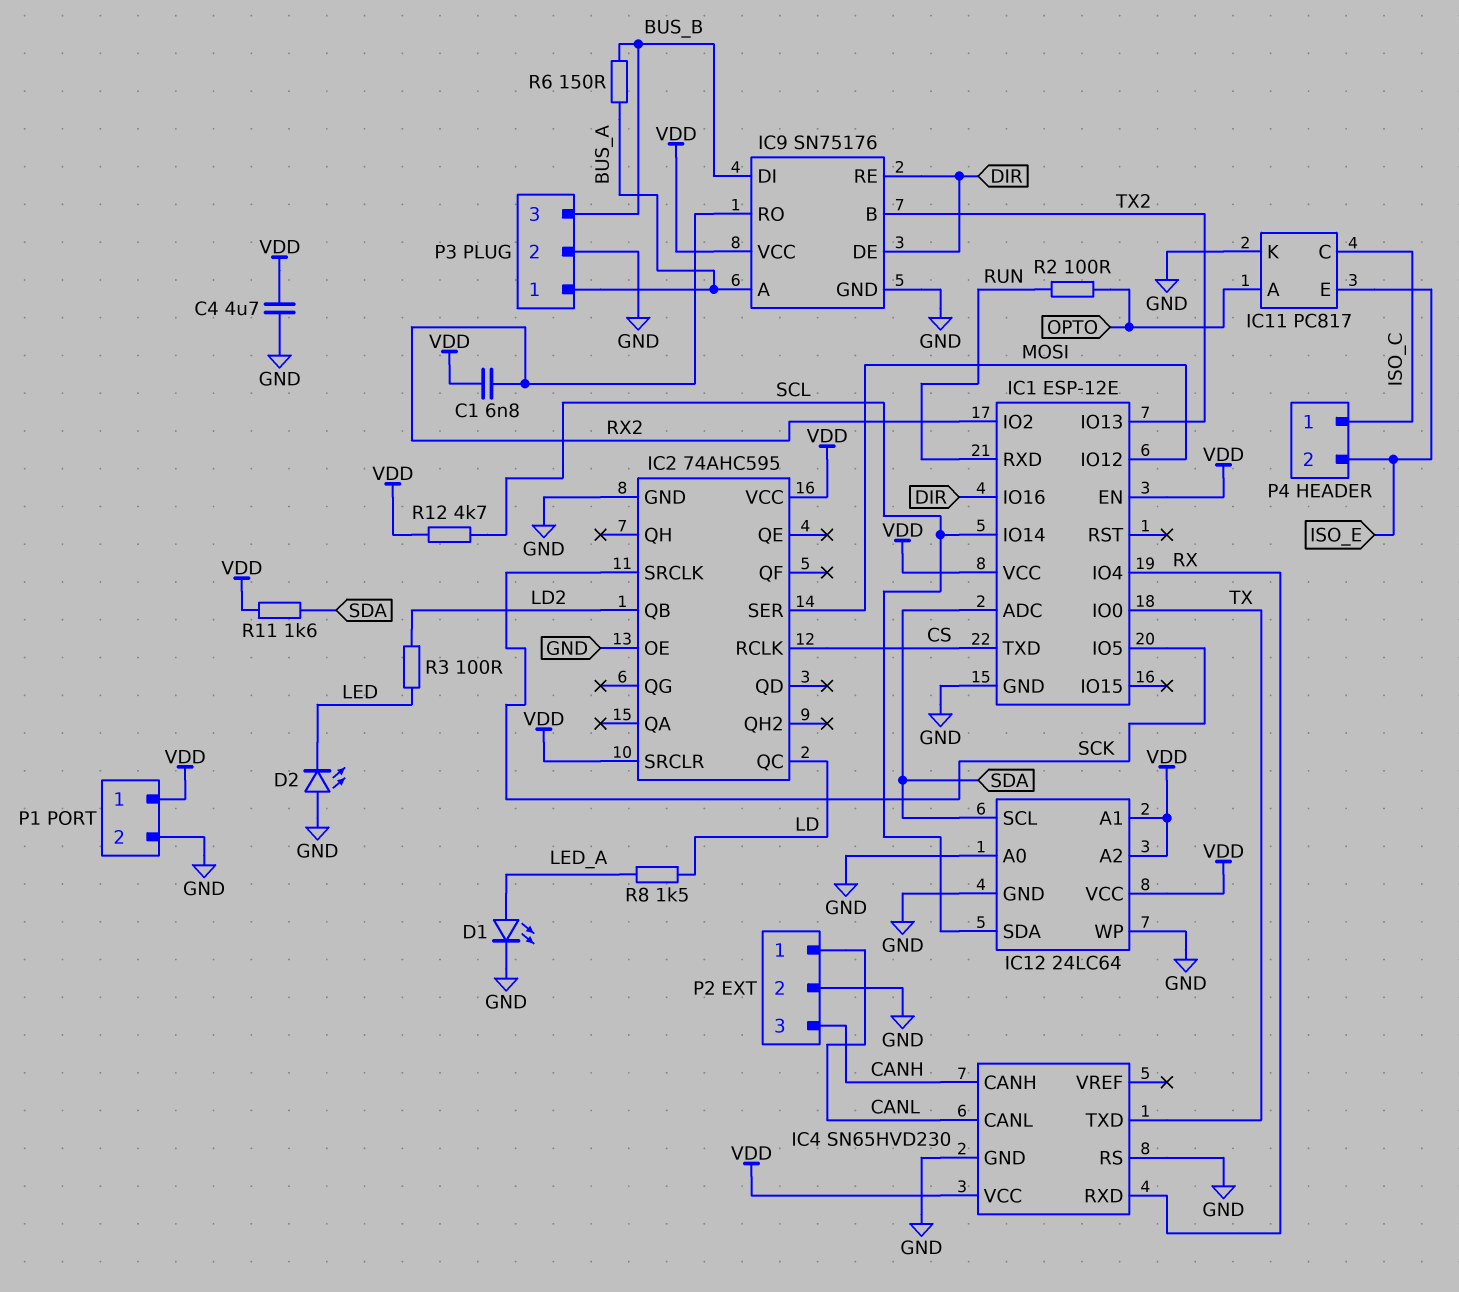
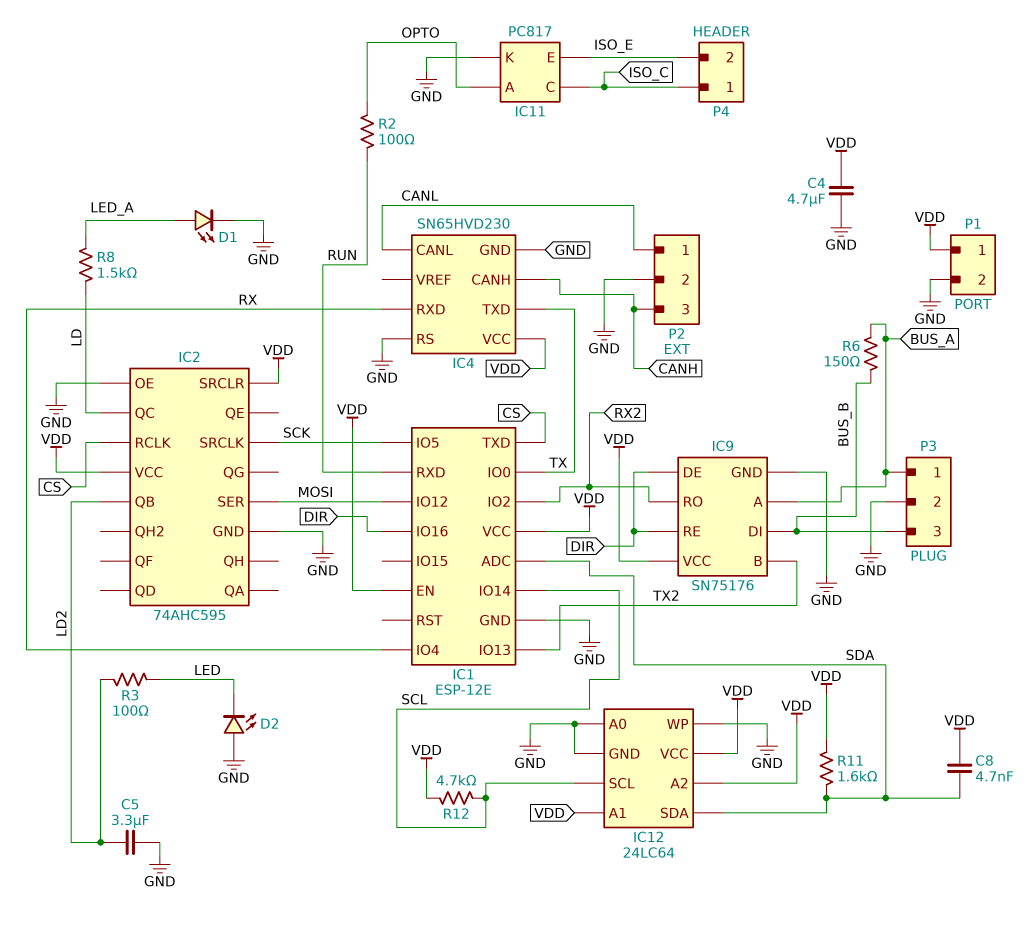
C1: 6.8nF (RX2, VDD) -> none
C5: none -> 3.3uF (GND, LD2)
C8: none -> 4.7nF (SDA, VDD)
IC12 pin SCL: SDA -> SCL
IC12 pin SDA: SCL -> SDA

